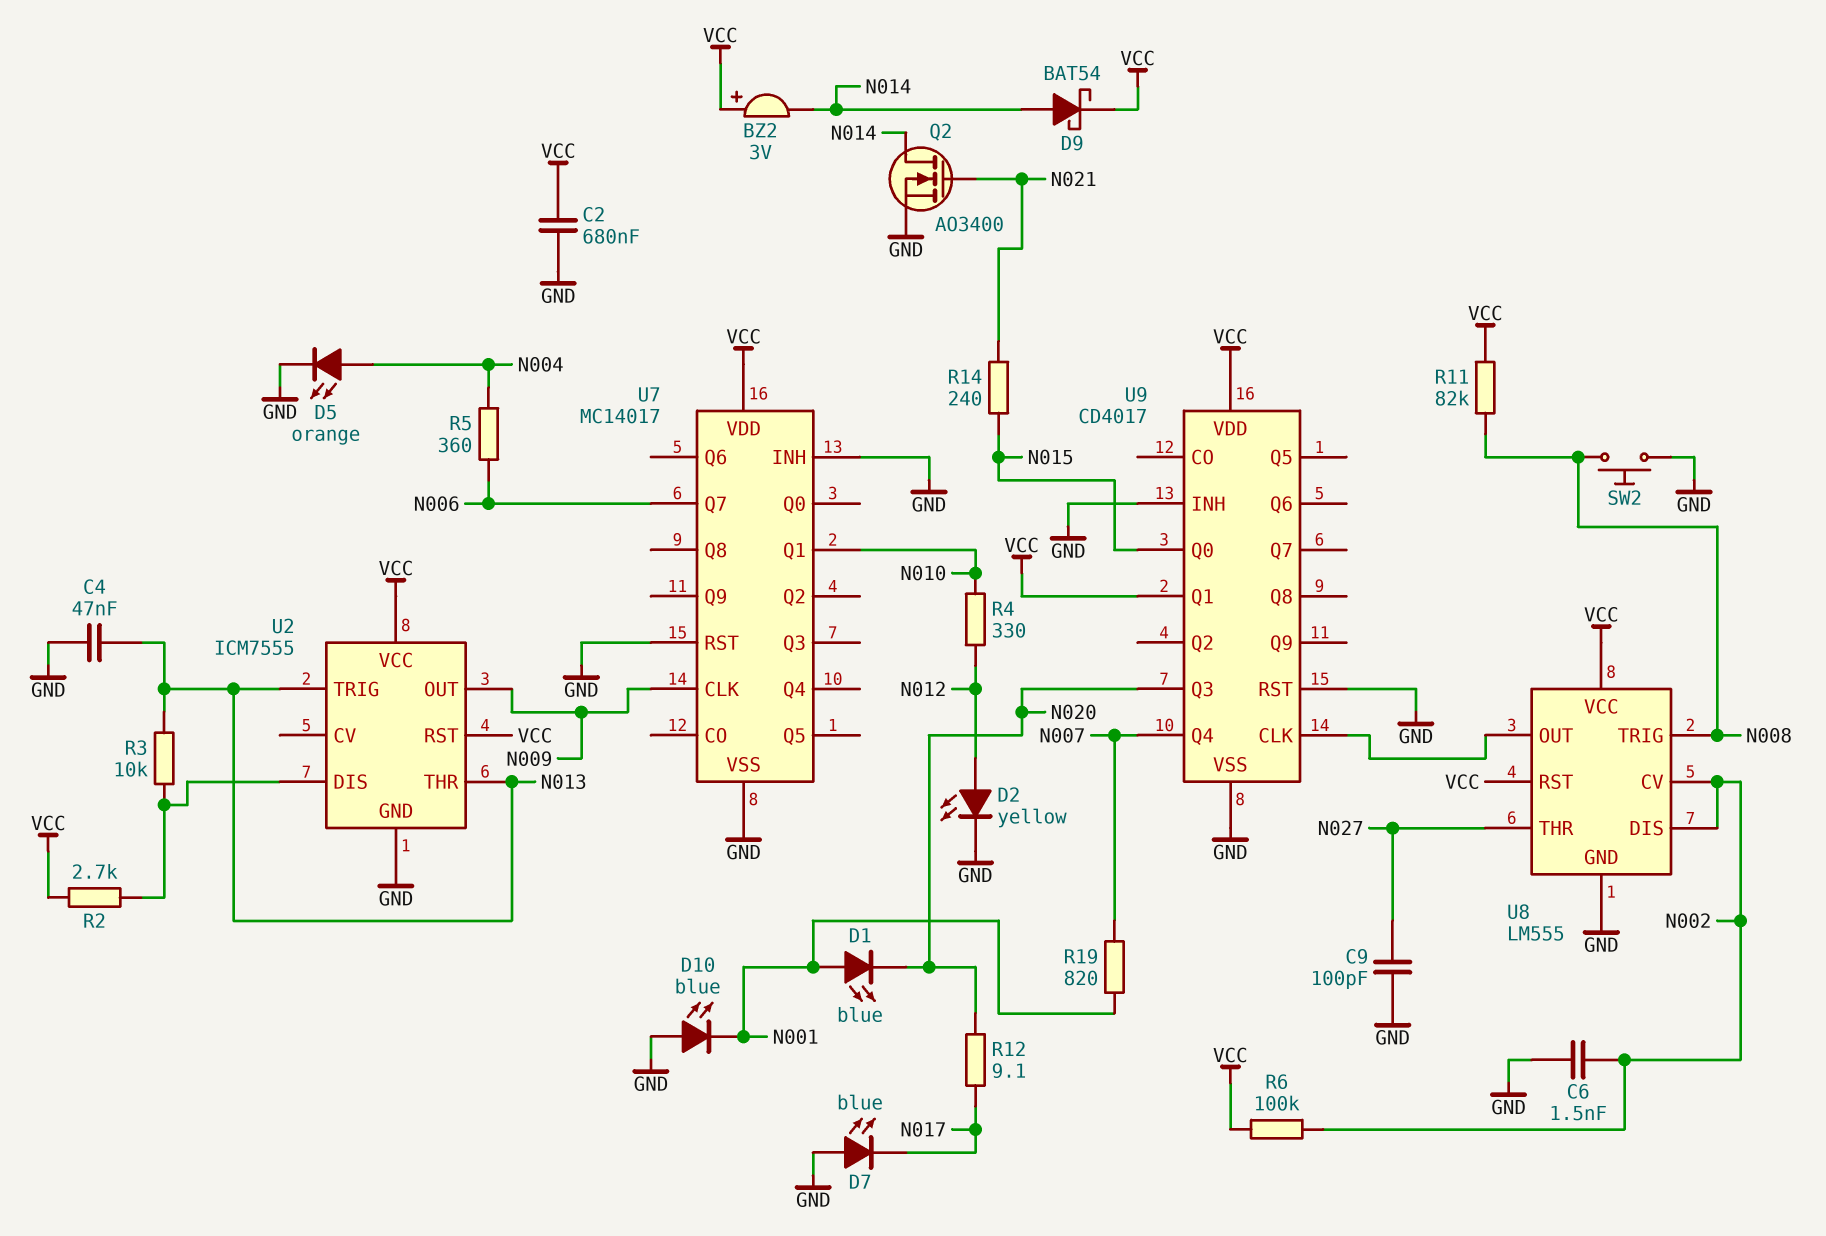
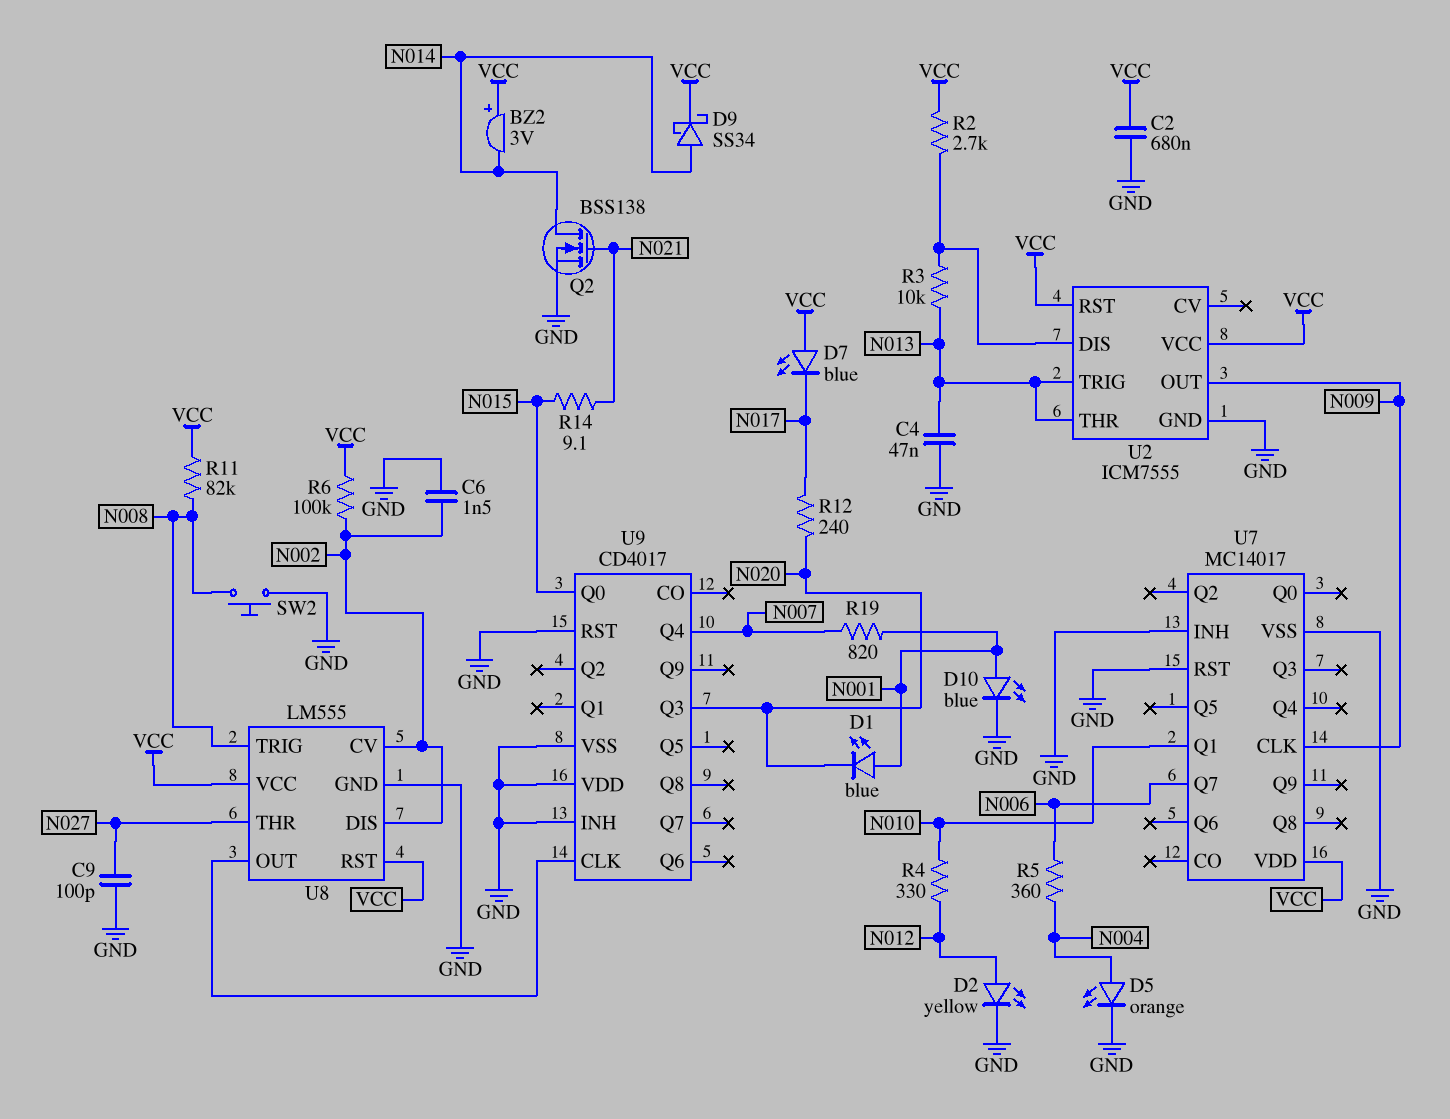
D7: LED blue (A GND, K N017) -> LED blue (A VCC, K N017)
D9: schottky BAT54 (A N014, K VCC) -> schottky SS34 (A N014, K VCC)
D10: LED blue (A GND, K N001) -> LED blue (A N001, K GND)
Q2: NMOS AO3400 (G N021, D N014, S GND) -> NMOS BSS138 (G N021, D N014, S GND)
R12: 9.1 (N017, N020) -> 240 (N017, N020)
R14: 240 (N015, N021) -> 9.1 (N015, N021)
U9 pin Q1: VCC -> none
U9 pin VDD: VCC -> GND

